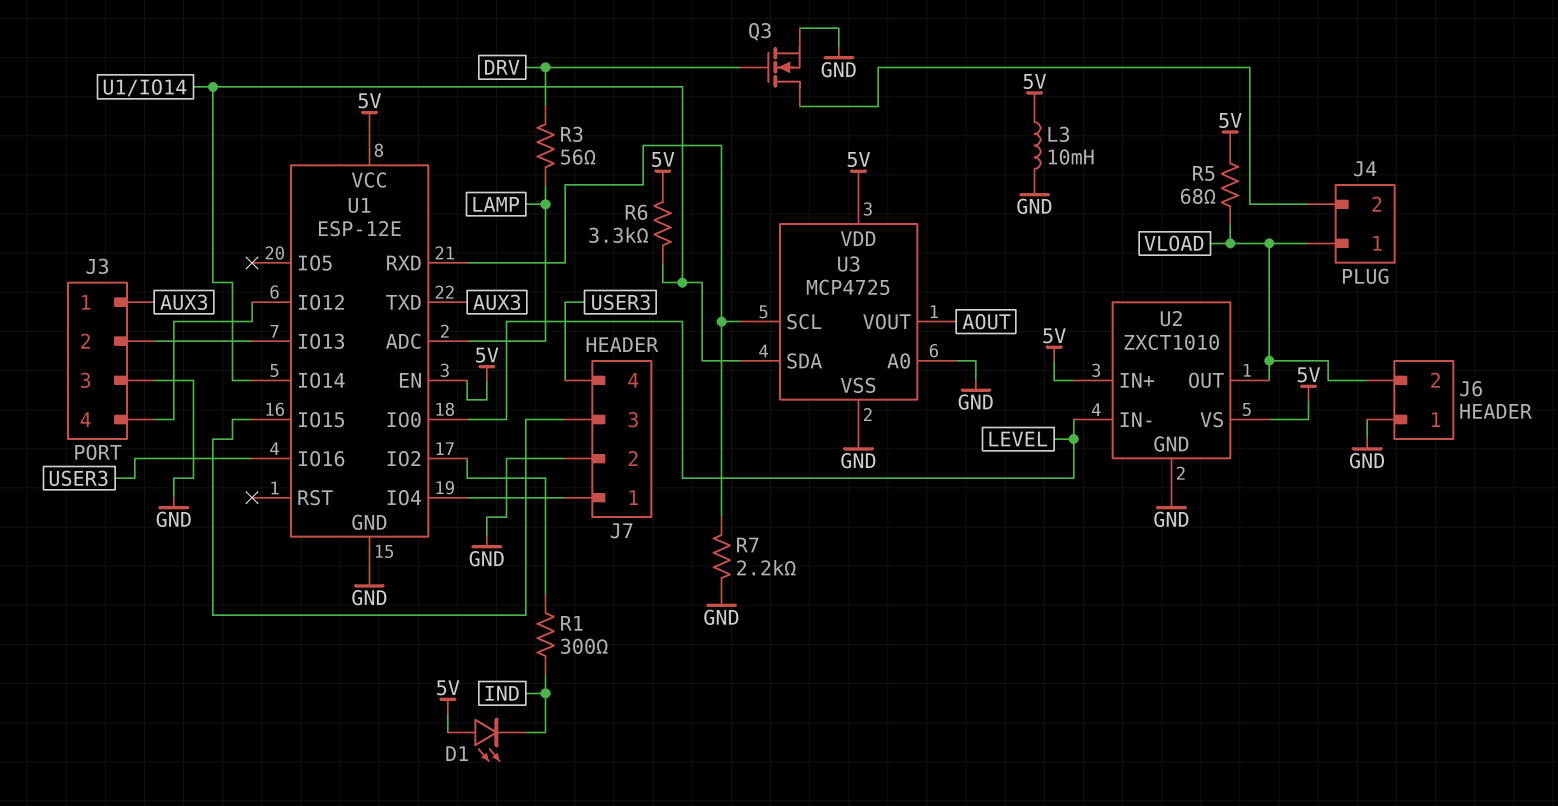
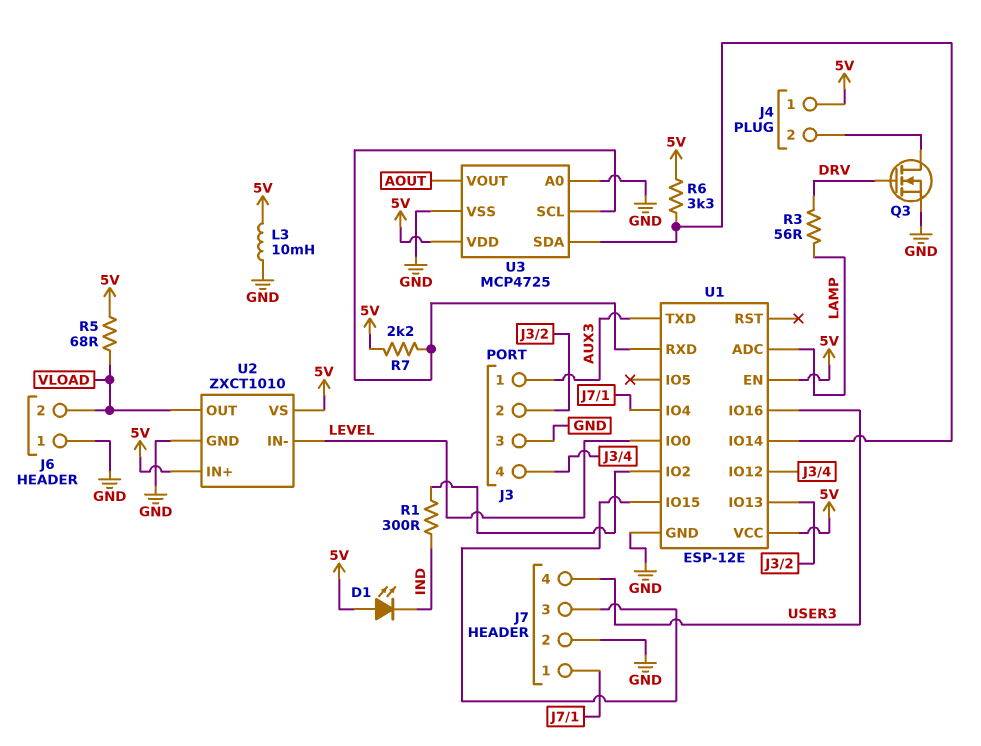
J4 pin 1: VLOAD -> 5V
R7: 2.2k (GND, U1/RXD) -> 2.2k (5V, U1/RXD)

